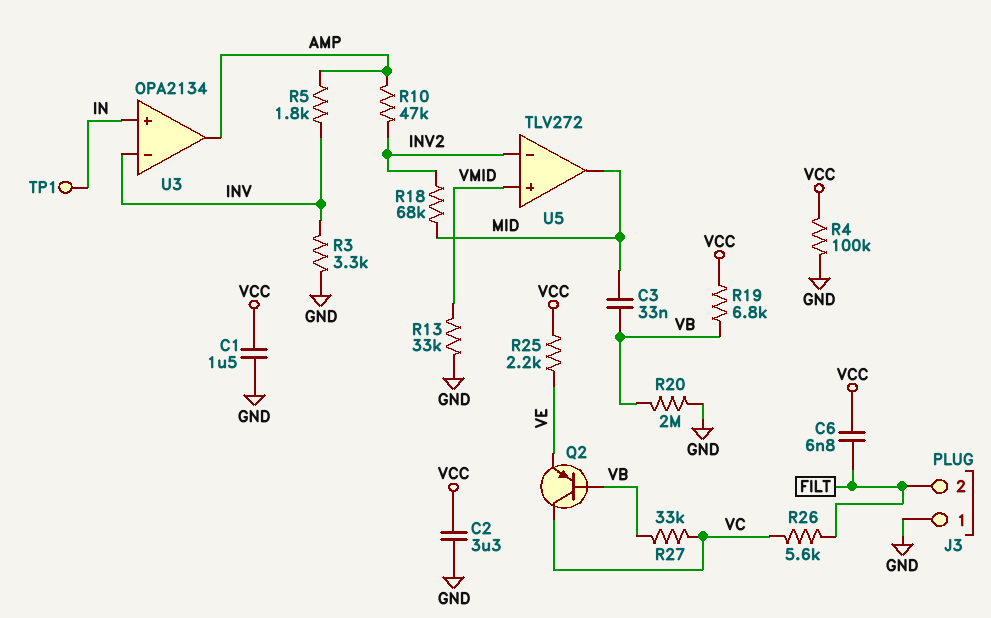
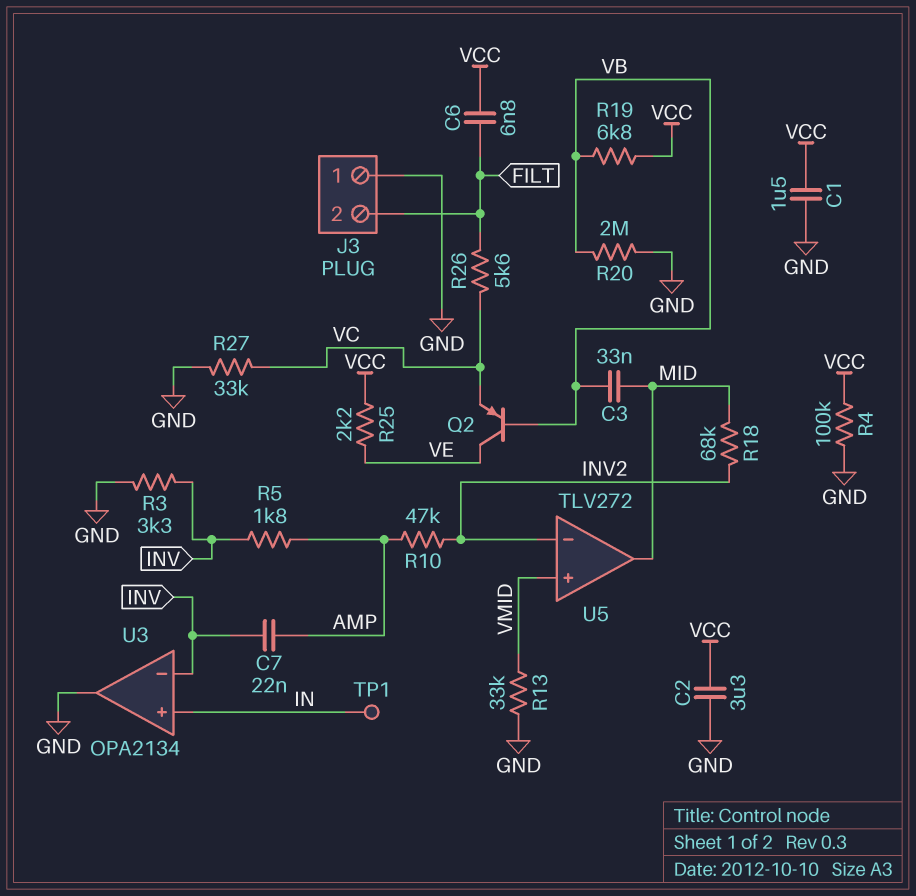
C7: none -> 22nF (AMP, INV)
Q2: PNP (B VB, C VC, E VE) -> PNP (B VB, C VE, E VC)
R27: 33k (VB, VC) -> 33k (GND, VC)
U3 pin out: AMP -> GND

